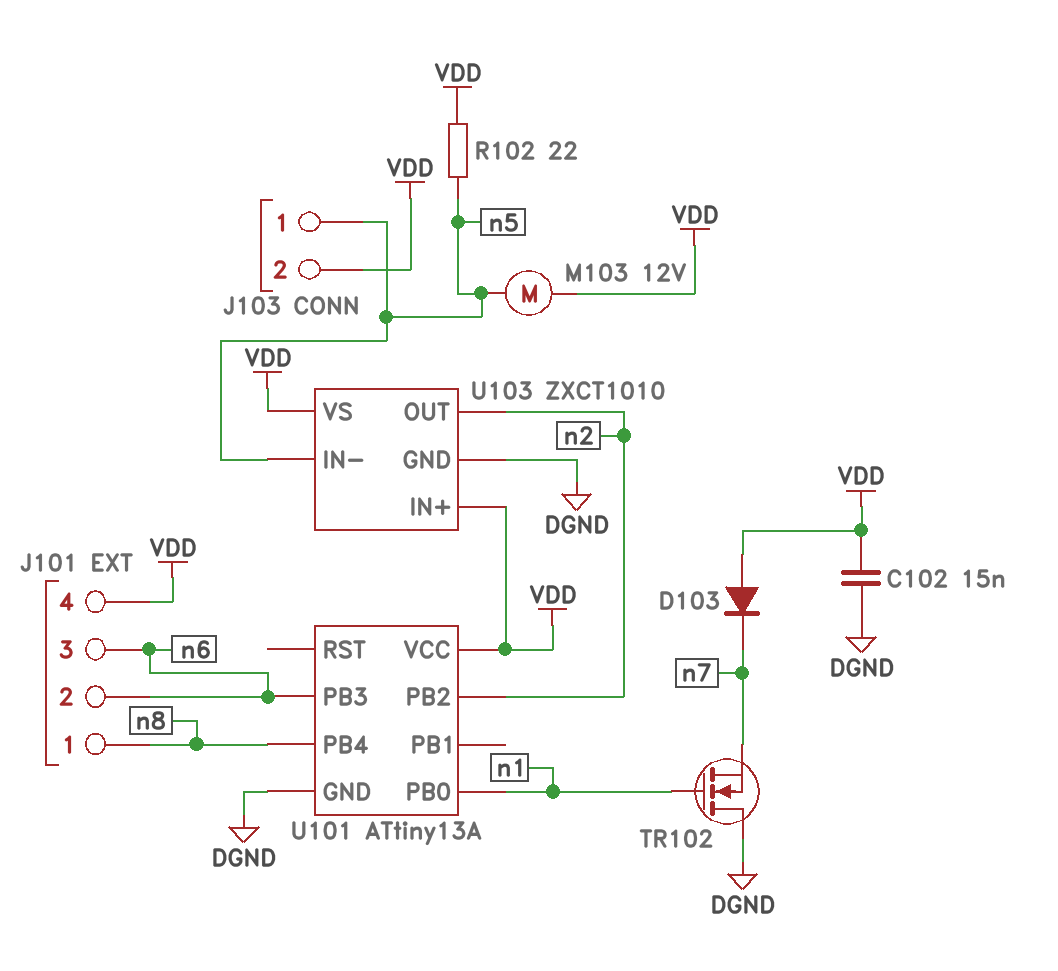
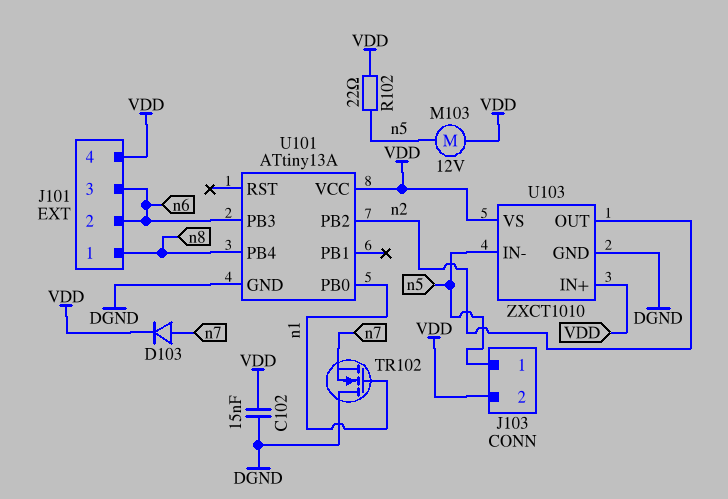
D103: diode (A VDD, K n7) -> diode (A n7, K VDD)

